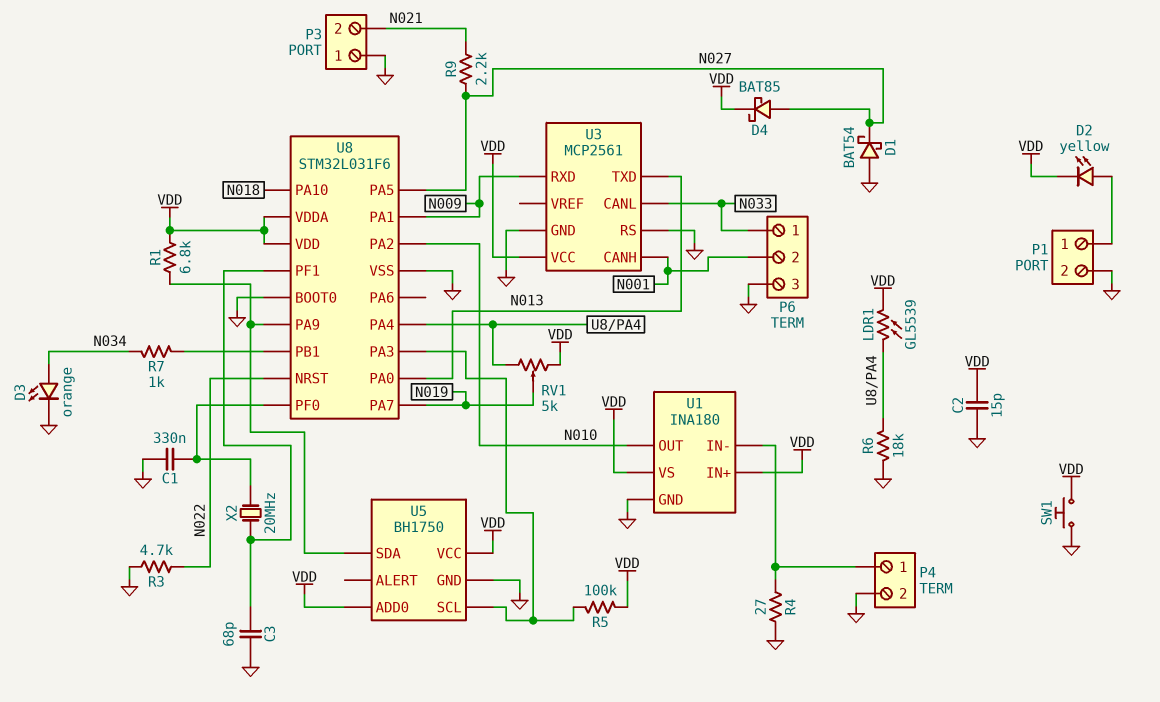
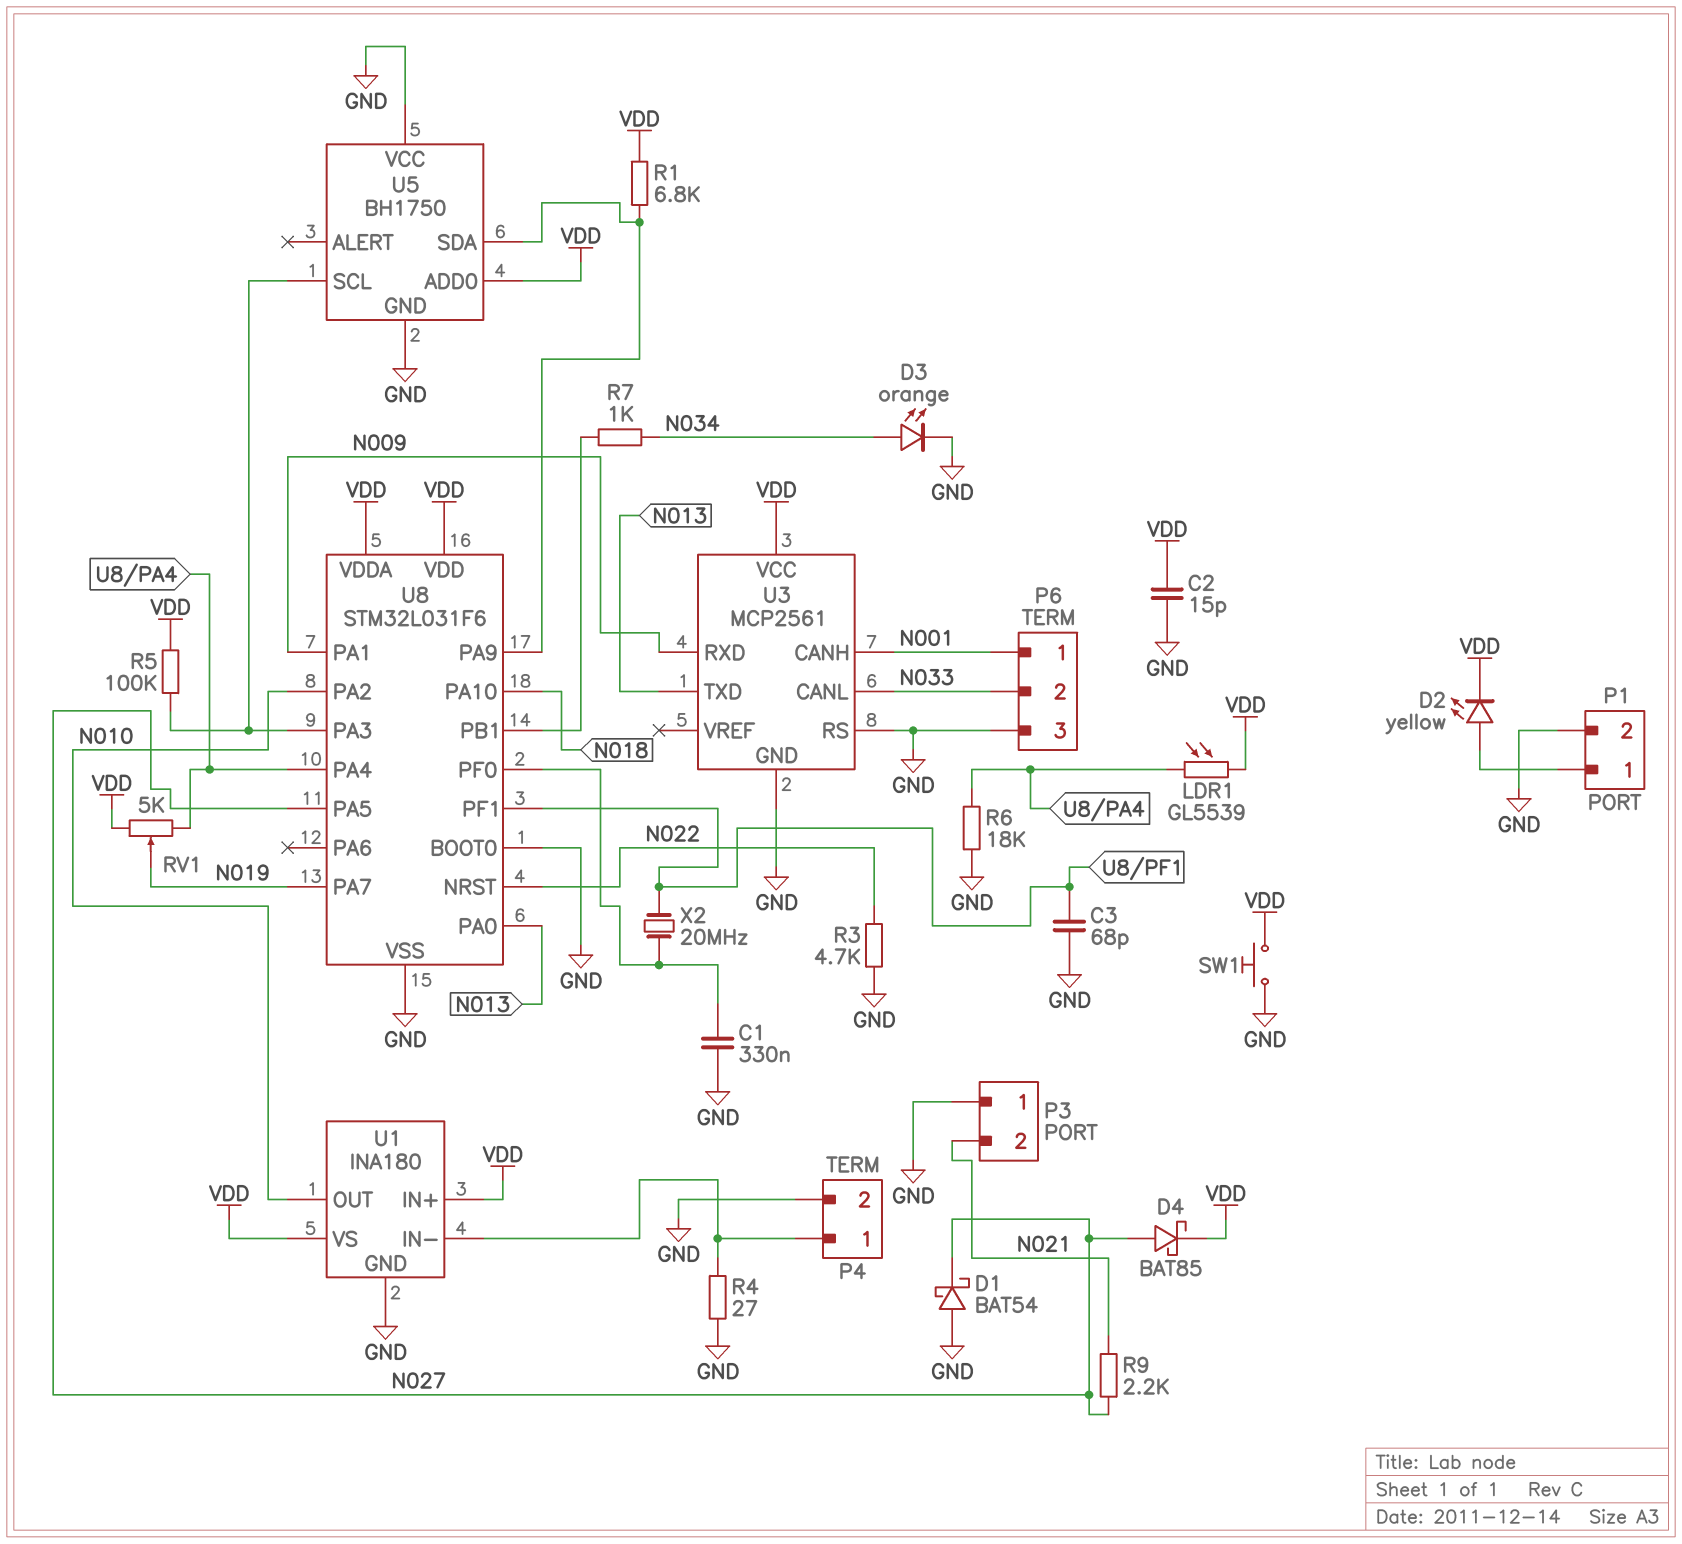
P6 pin 1: N033 -> N001
P6 pin 2: N001 -> N033
U5 pin VCC: VDD -> GND

